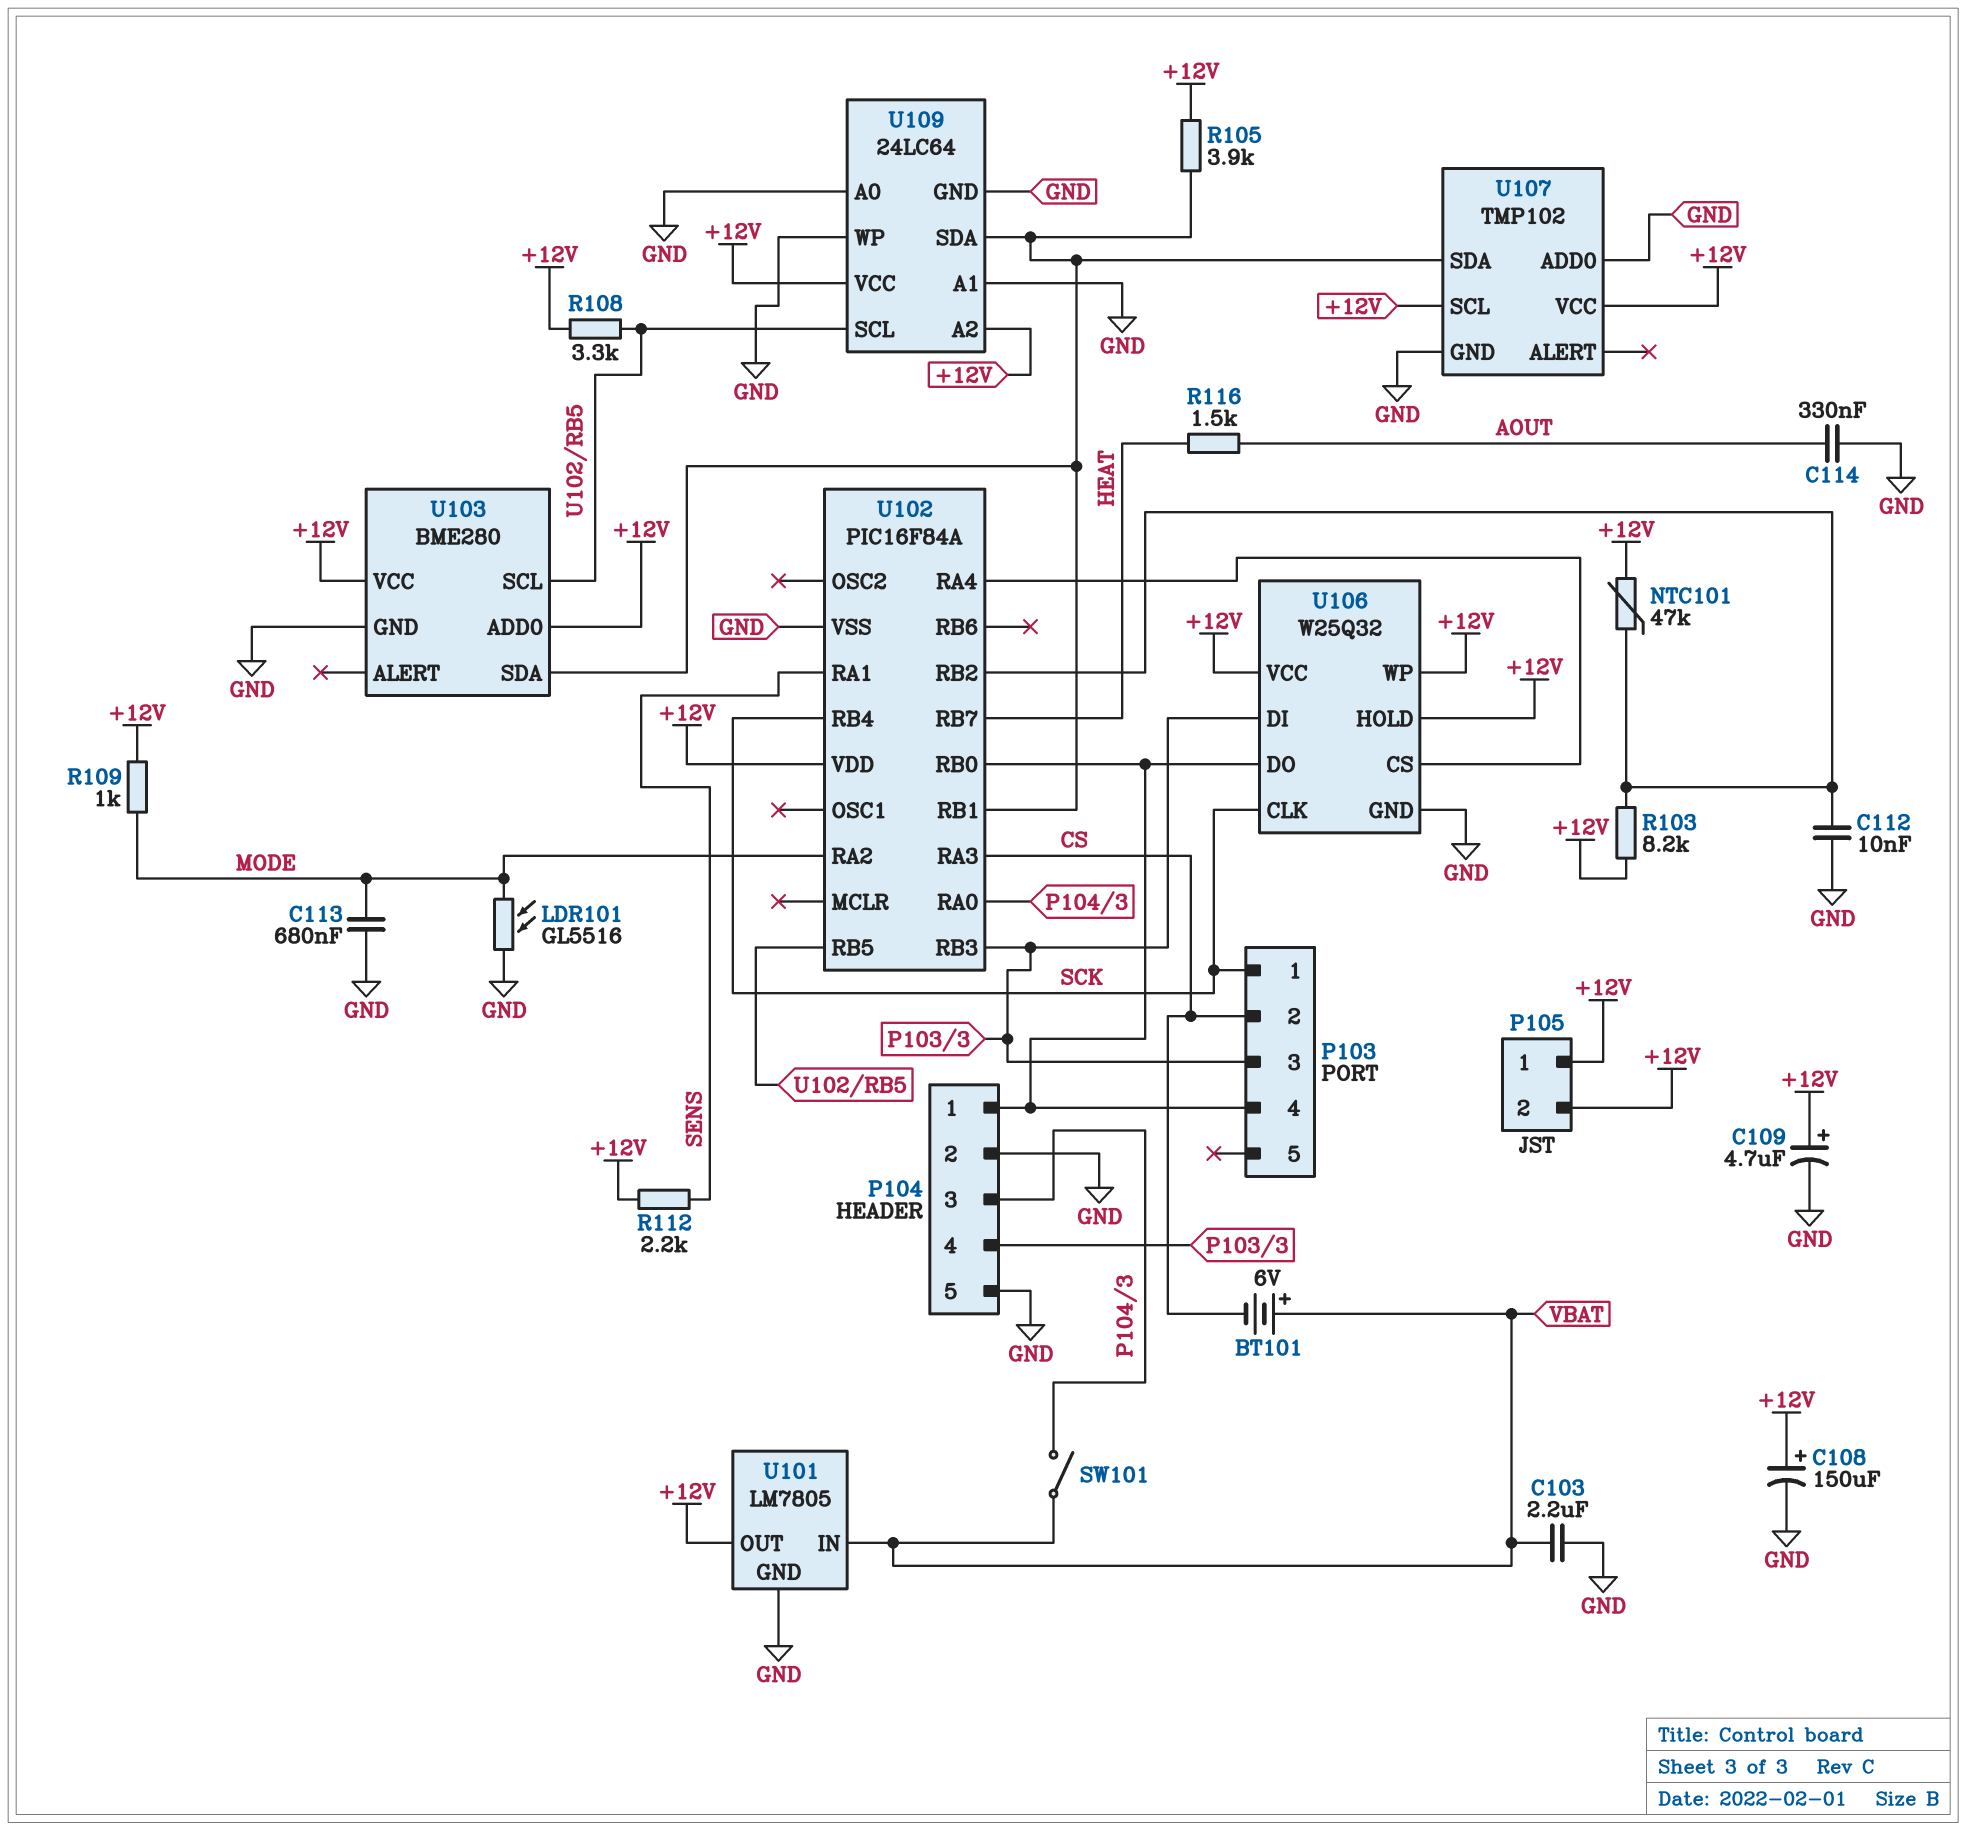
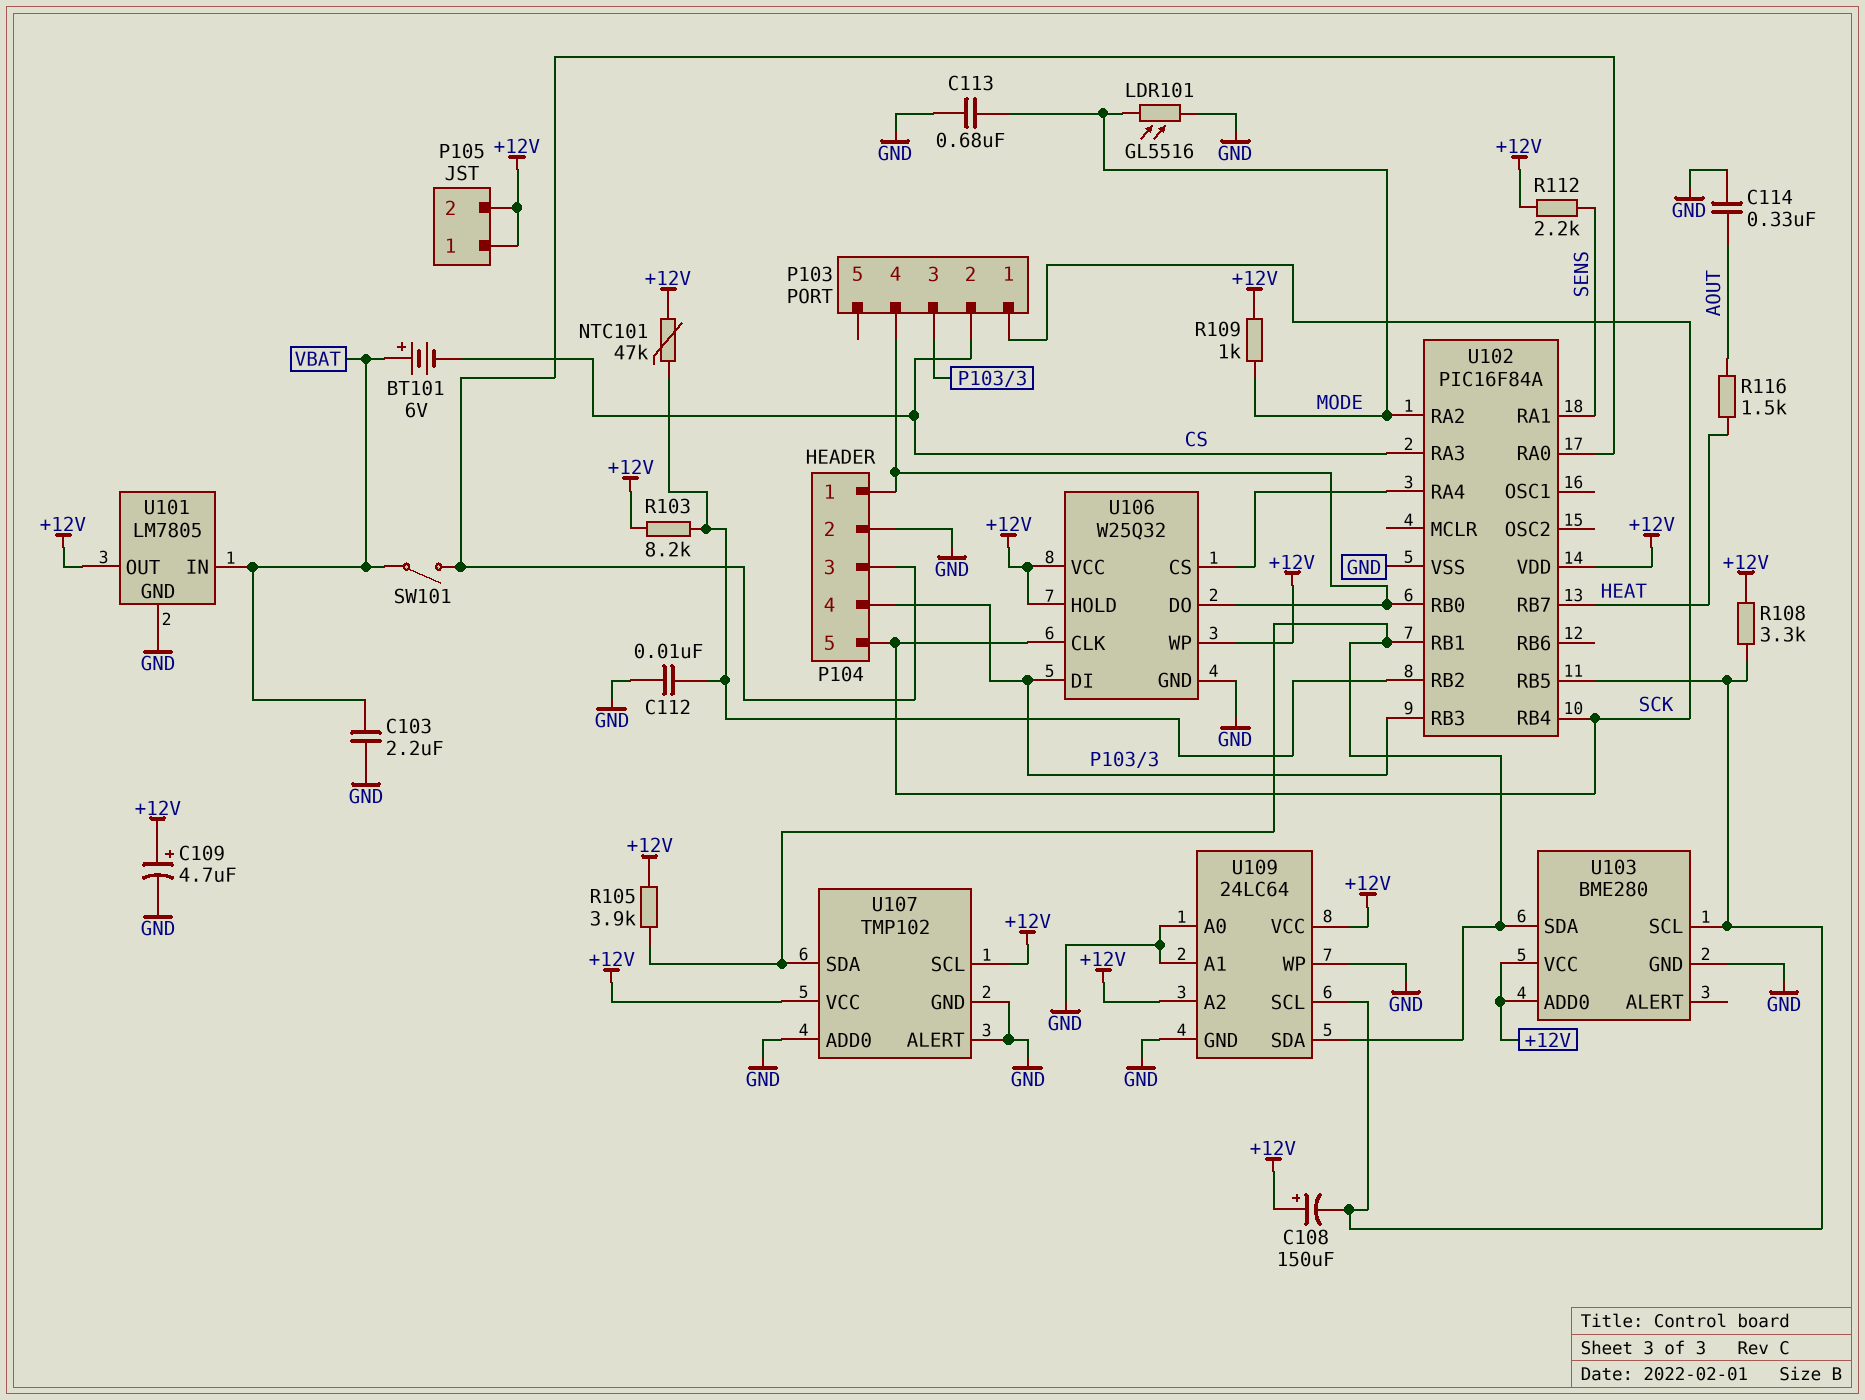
C108: 150uF (plus +12V, minus GND) -> 150uF (plus +12V, minus U102/RB5)
P104 pin 5: GND -> SCK
U107 pin ALERT: none -> GND

